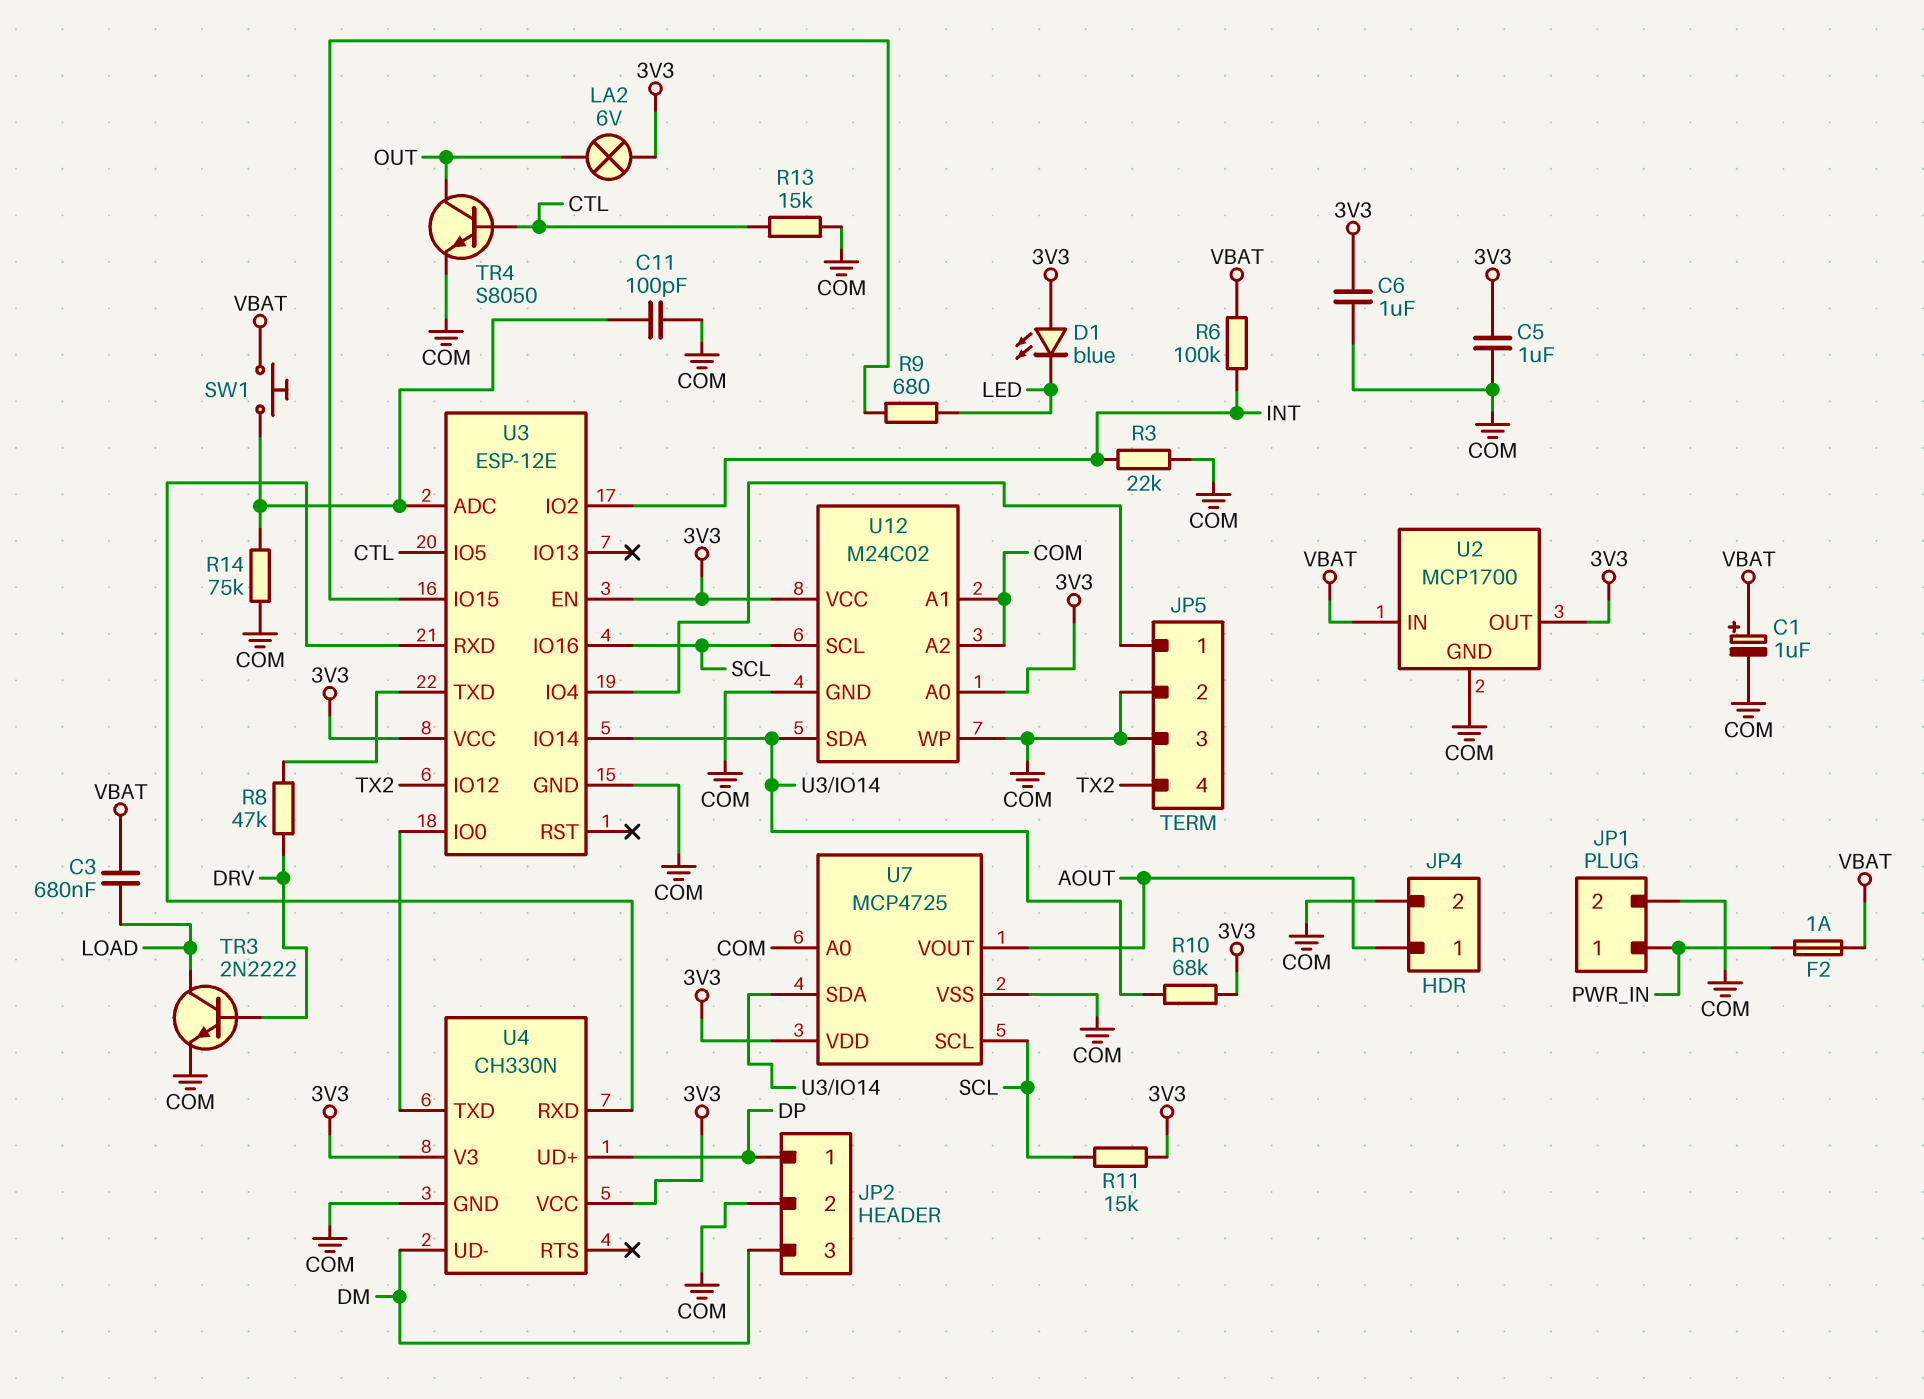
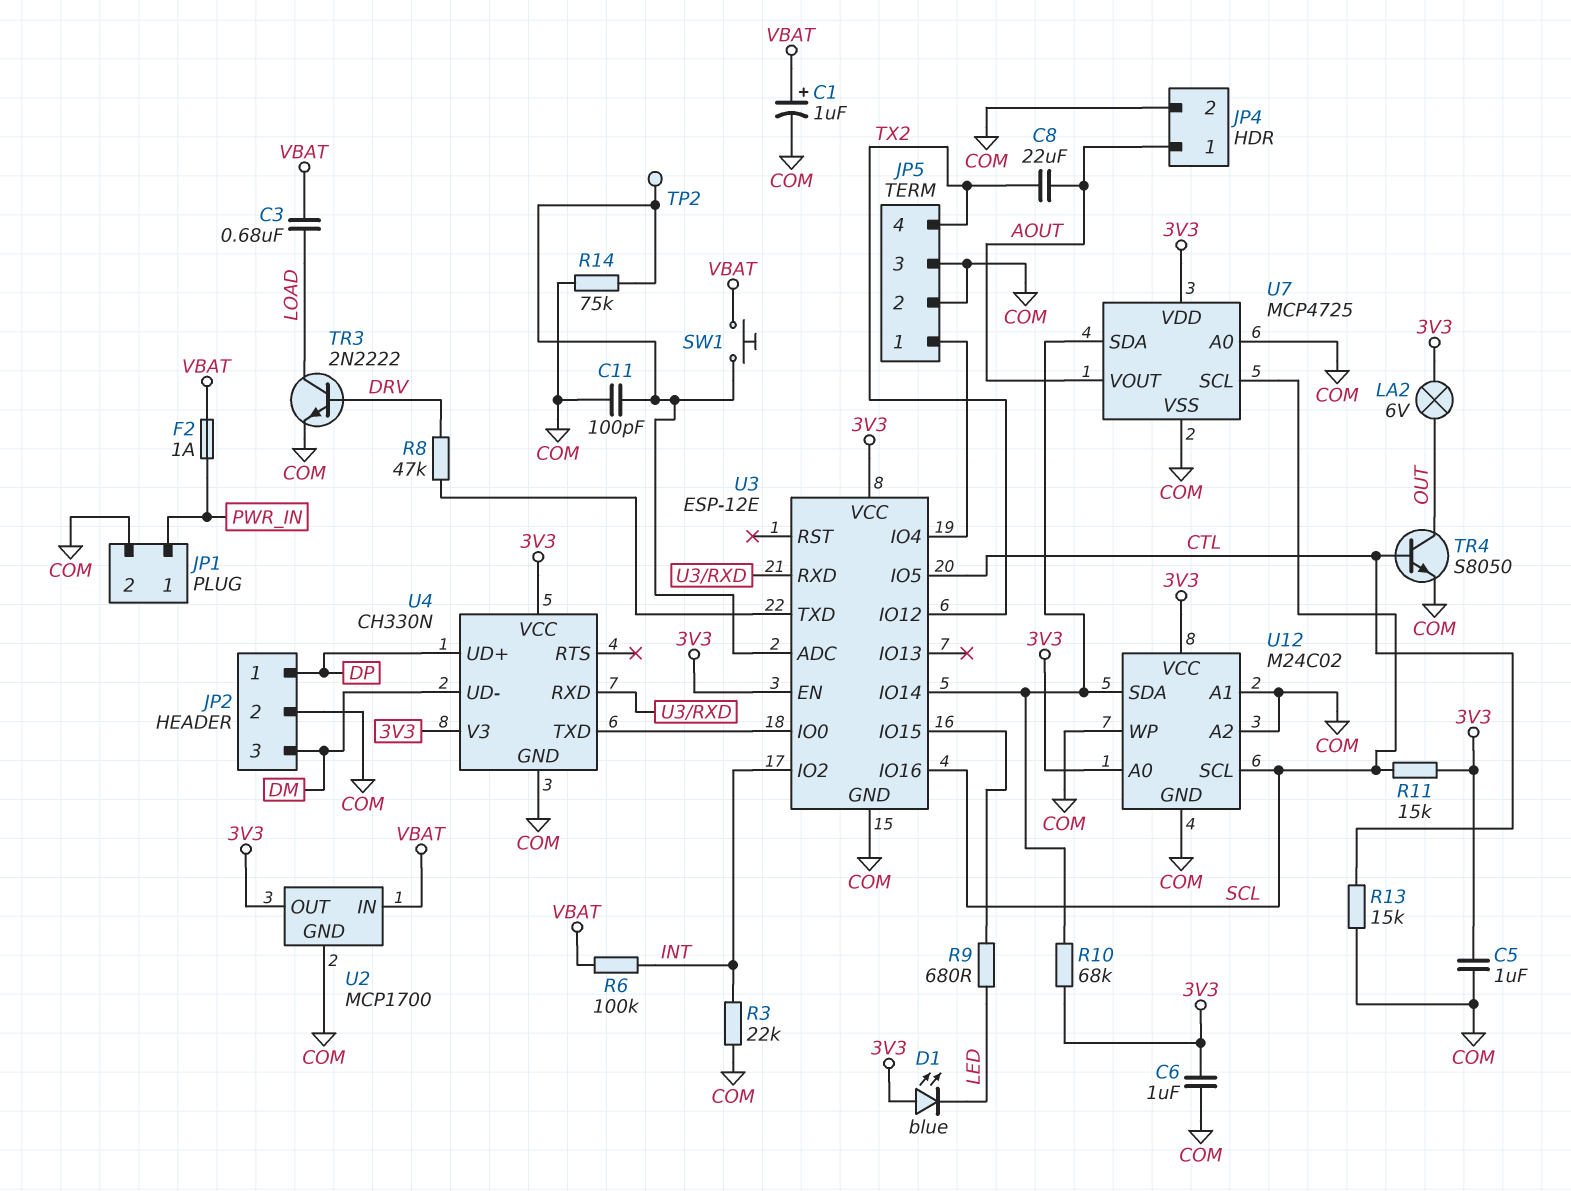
C8: none -> 22uF (AOUT, TX2)
TP2: none -> test point (U3/ADC)

